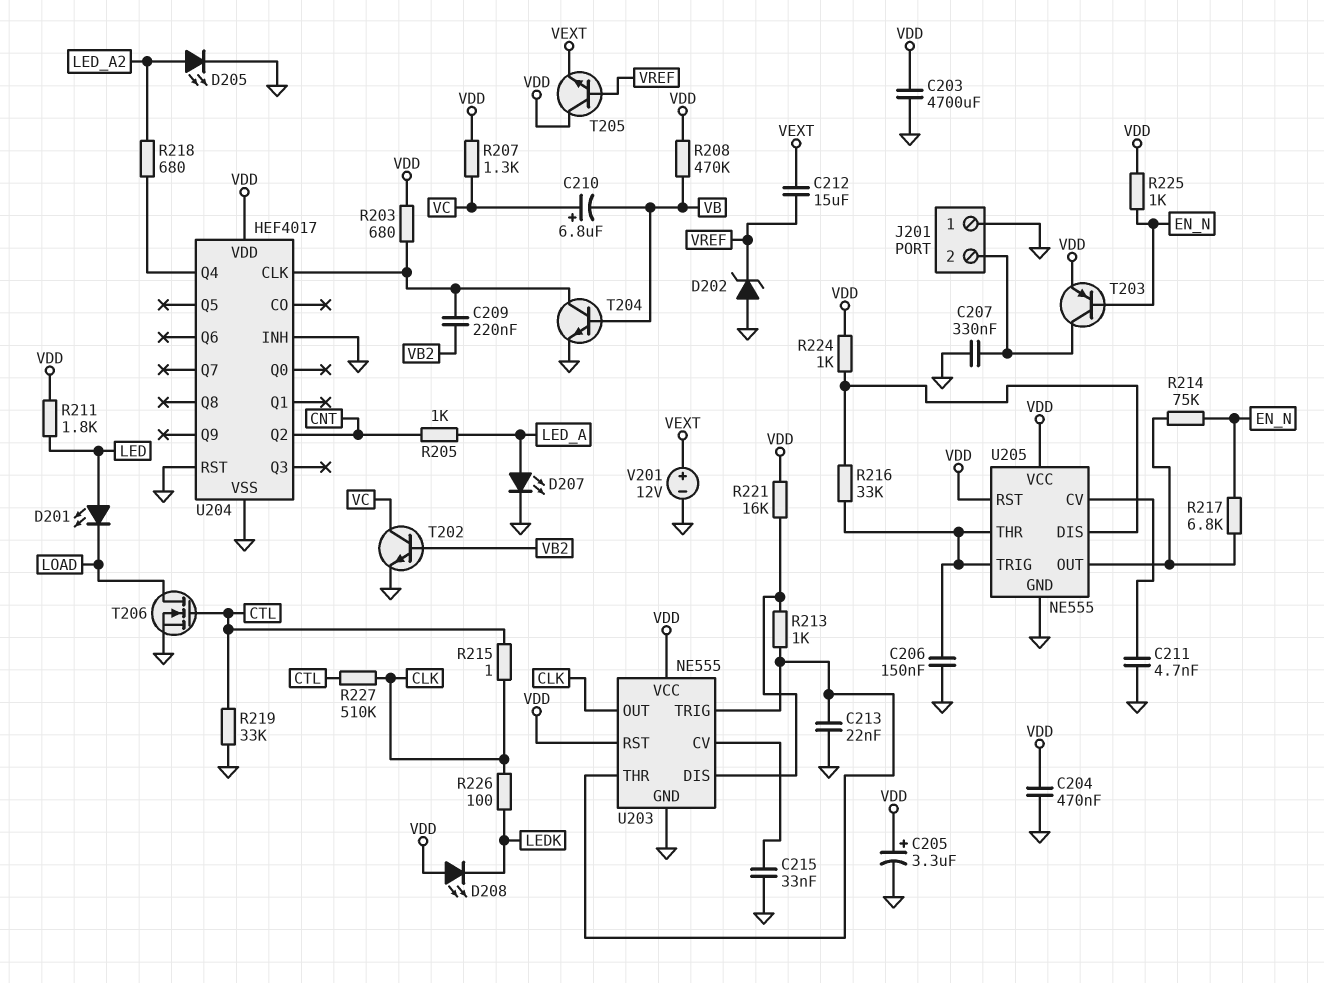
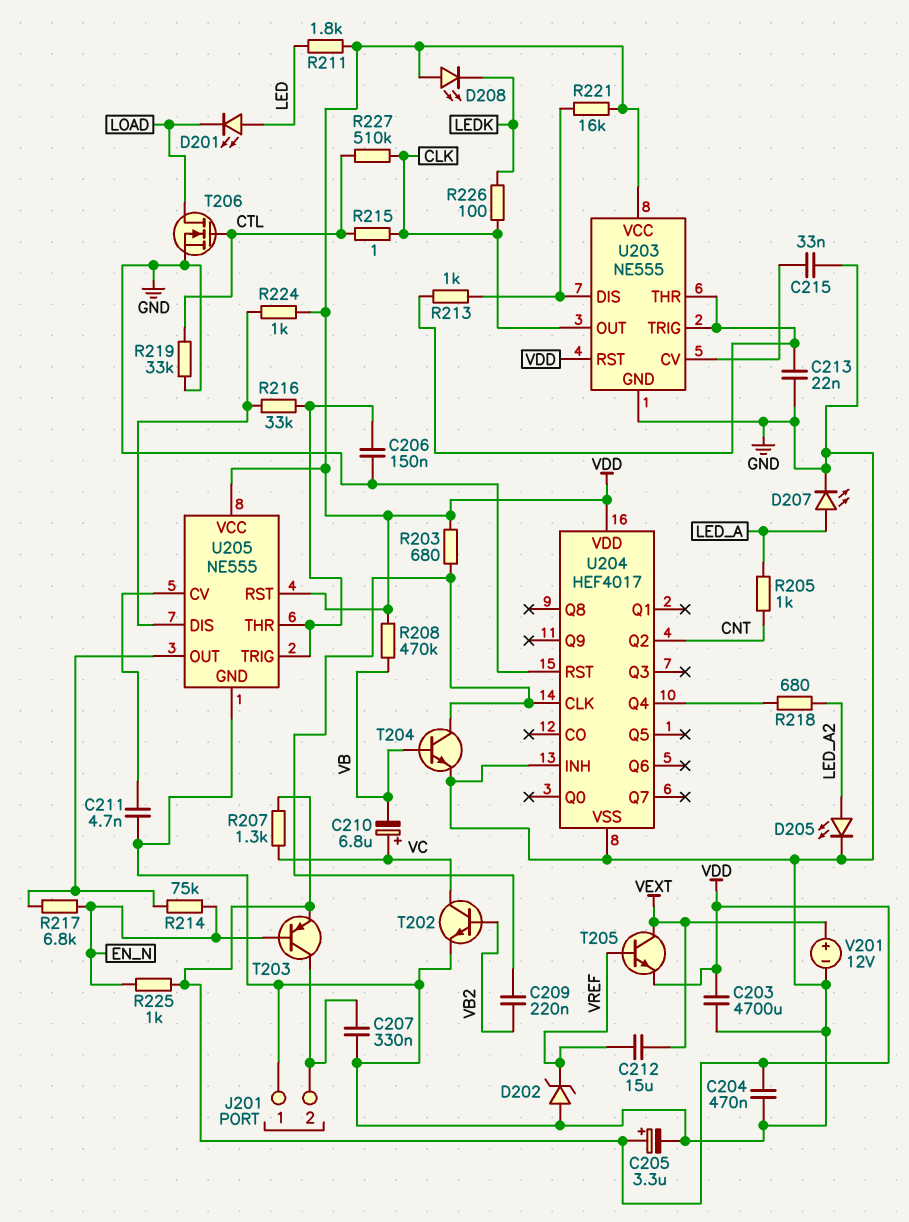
T205: NPN (B VREF, C VDD, E VEXT) -> NPN (B VREF, C VEXT, E VDD)

